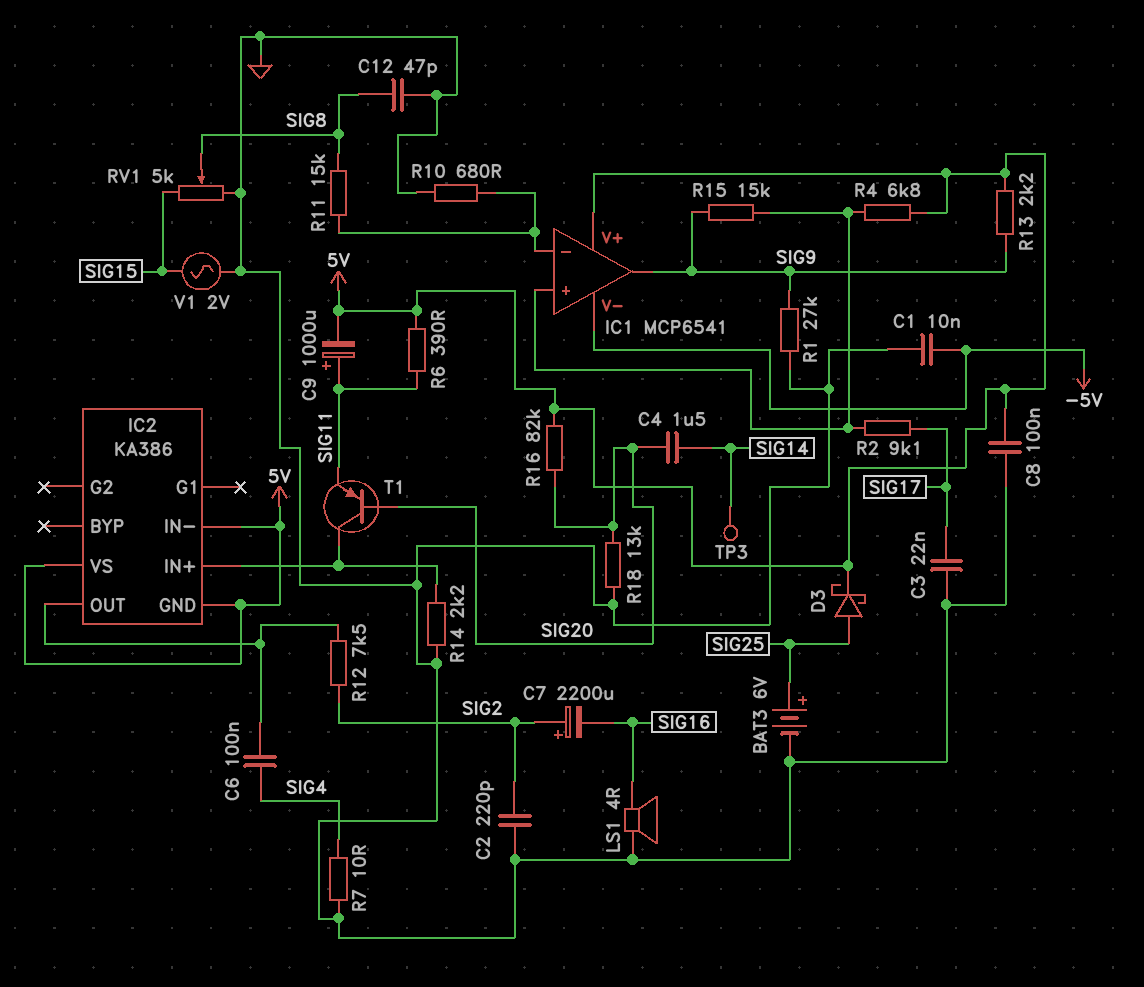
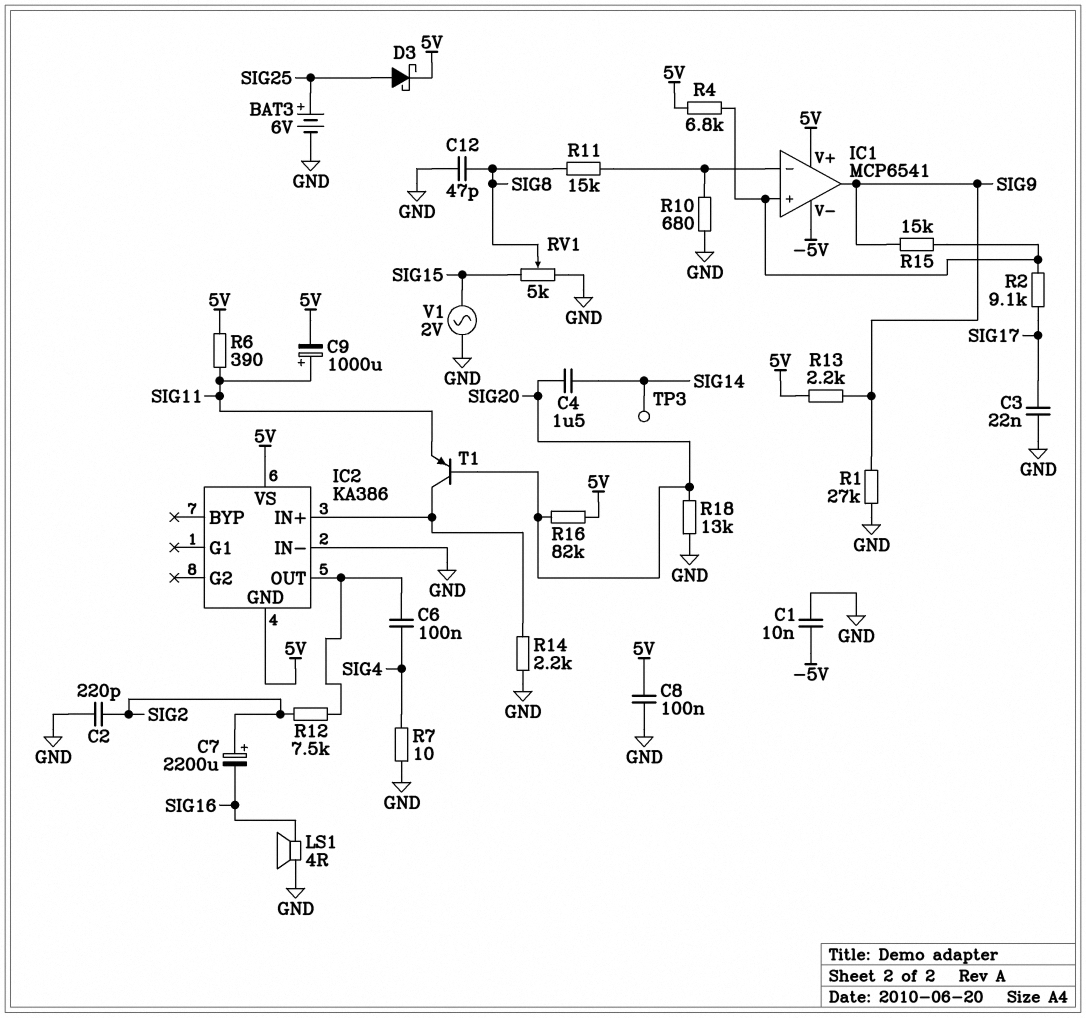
IC2 pin IN-: 5V -> GND

